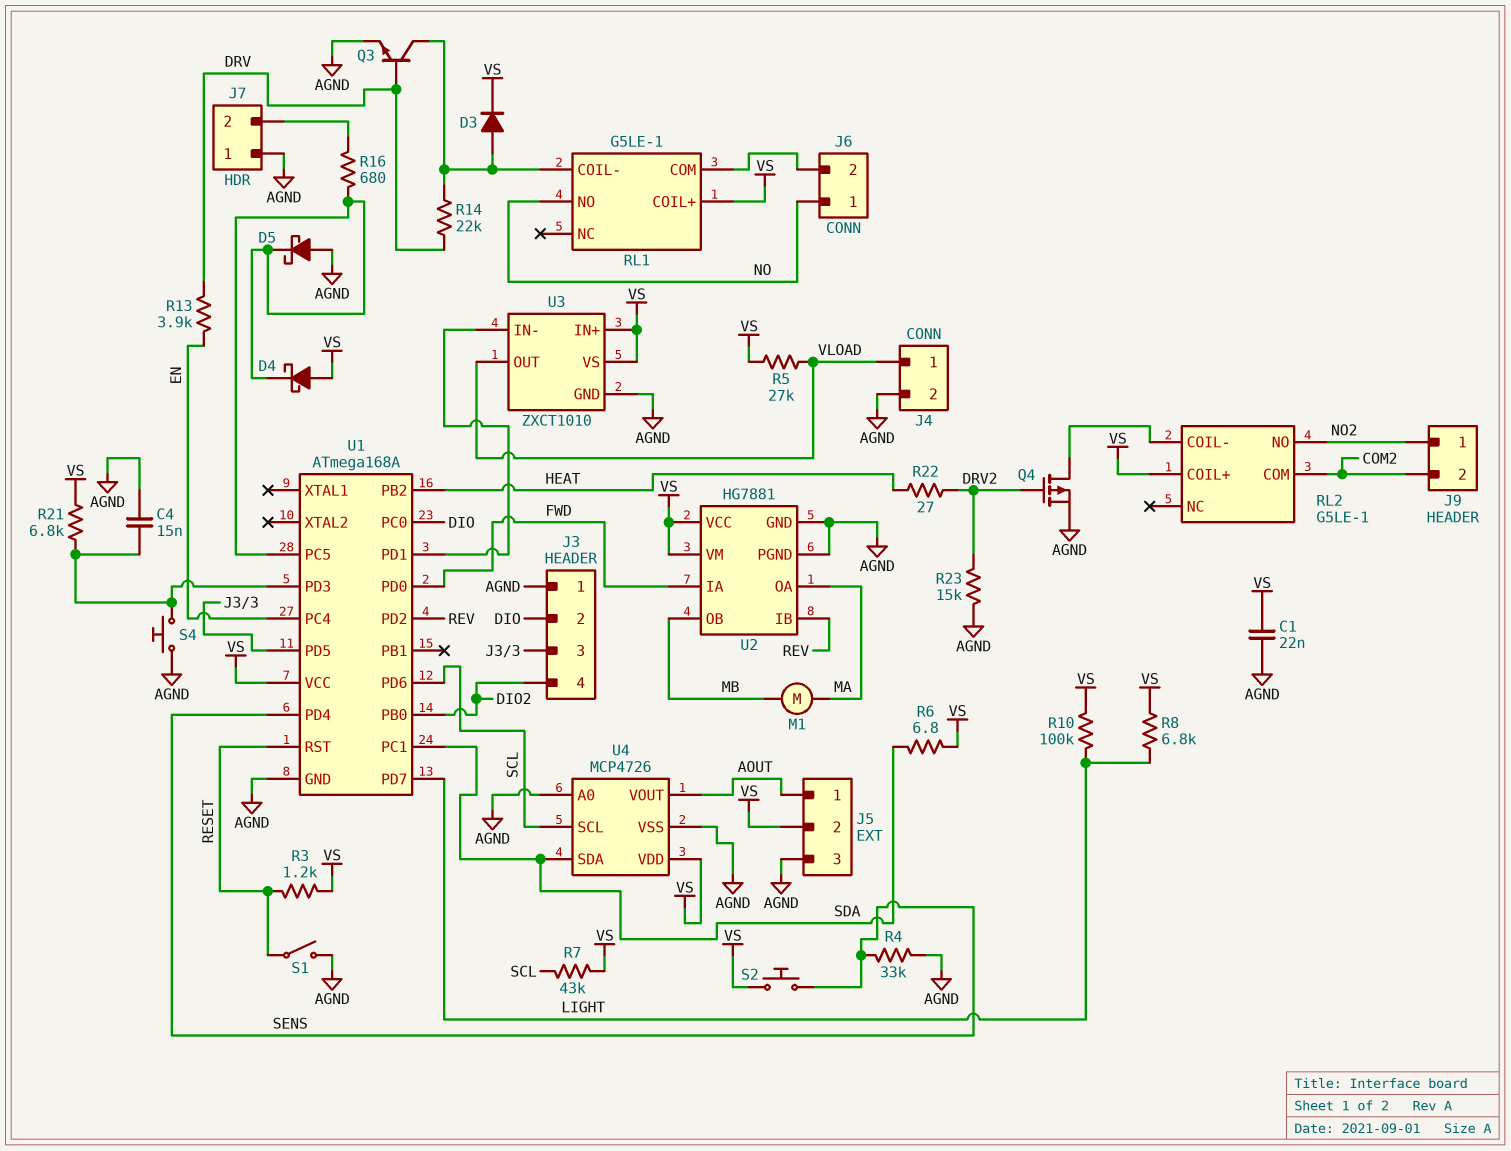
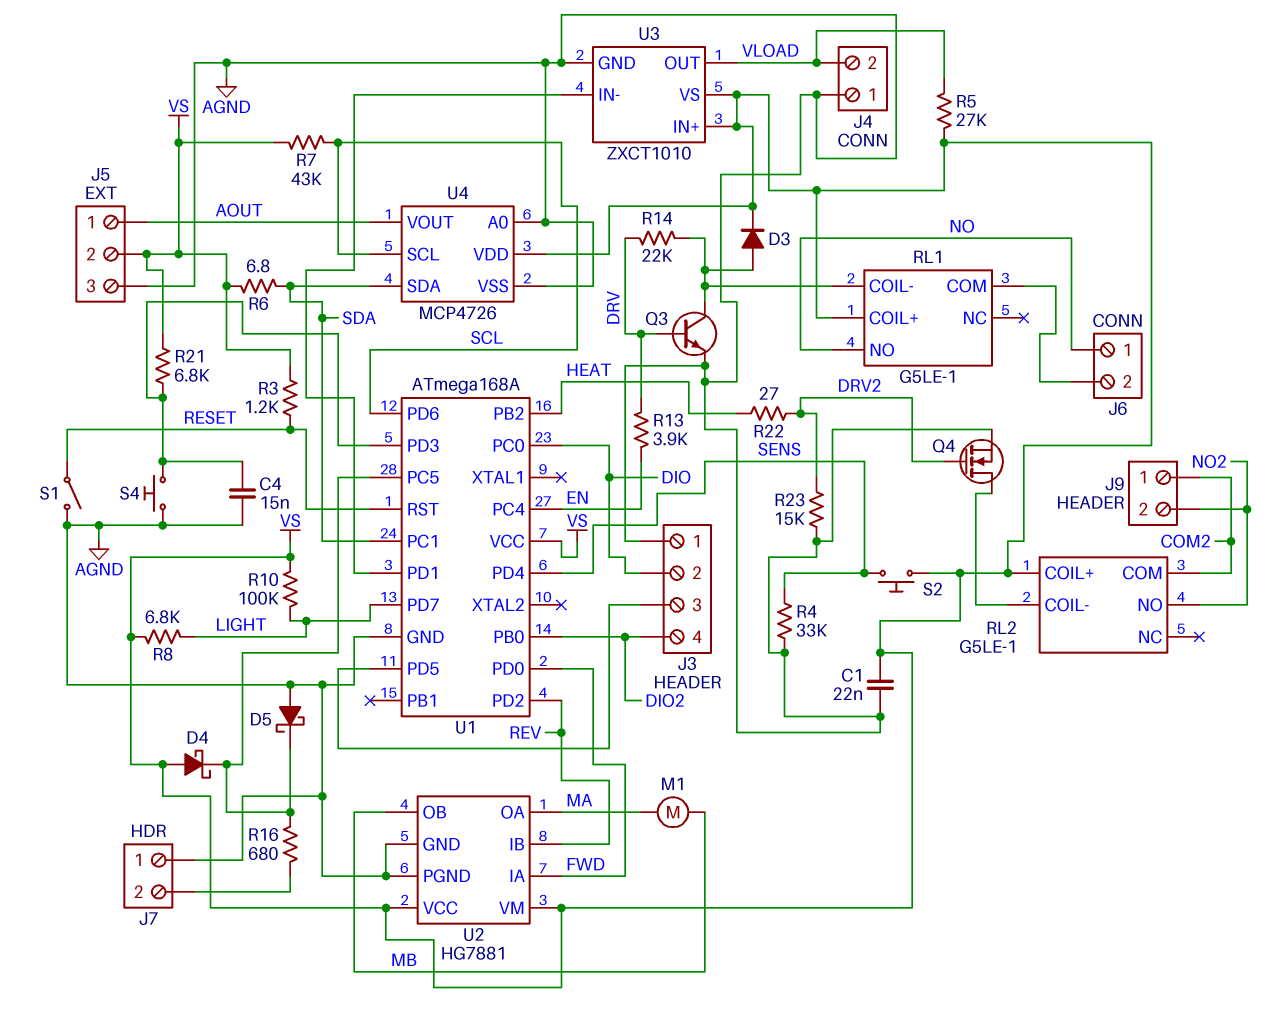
J4 pin 1: VLOAD -> AGND
J4 pin 2: AGND -> VLOAD
J9 pin 1: NO2 -> COM2
J9 pin 2: COM2 -> NO2
Q4: PMOS (G DRV2, D RL2/COIL-, S AGND) -> NMOS (G DRV2, D RL2/COIL-, S AGND)

